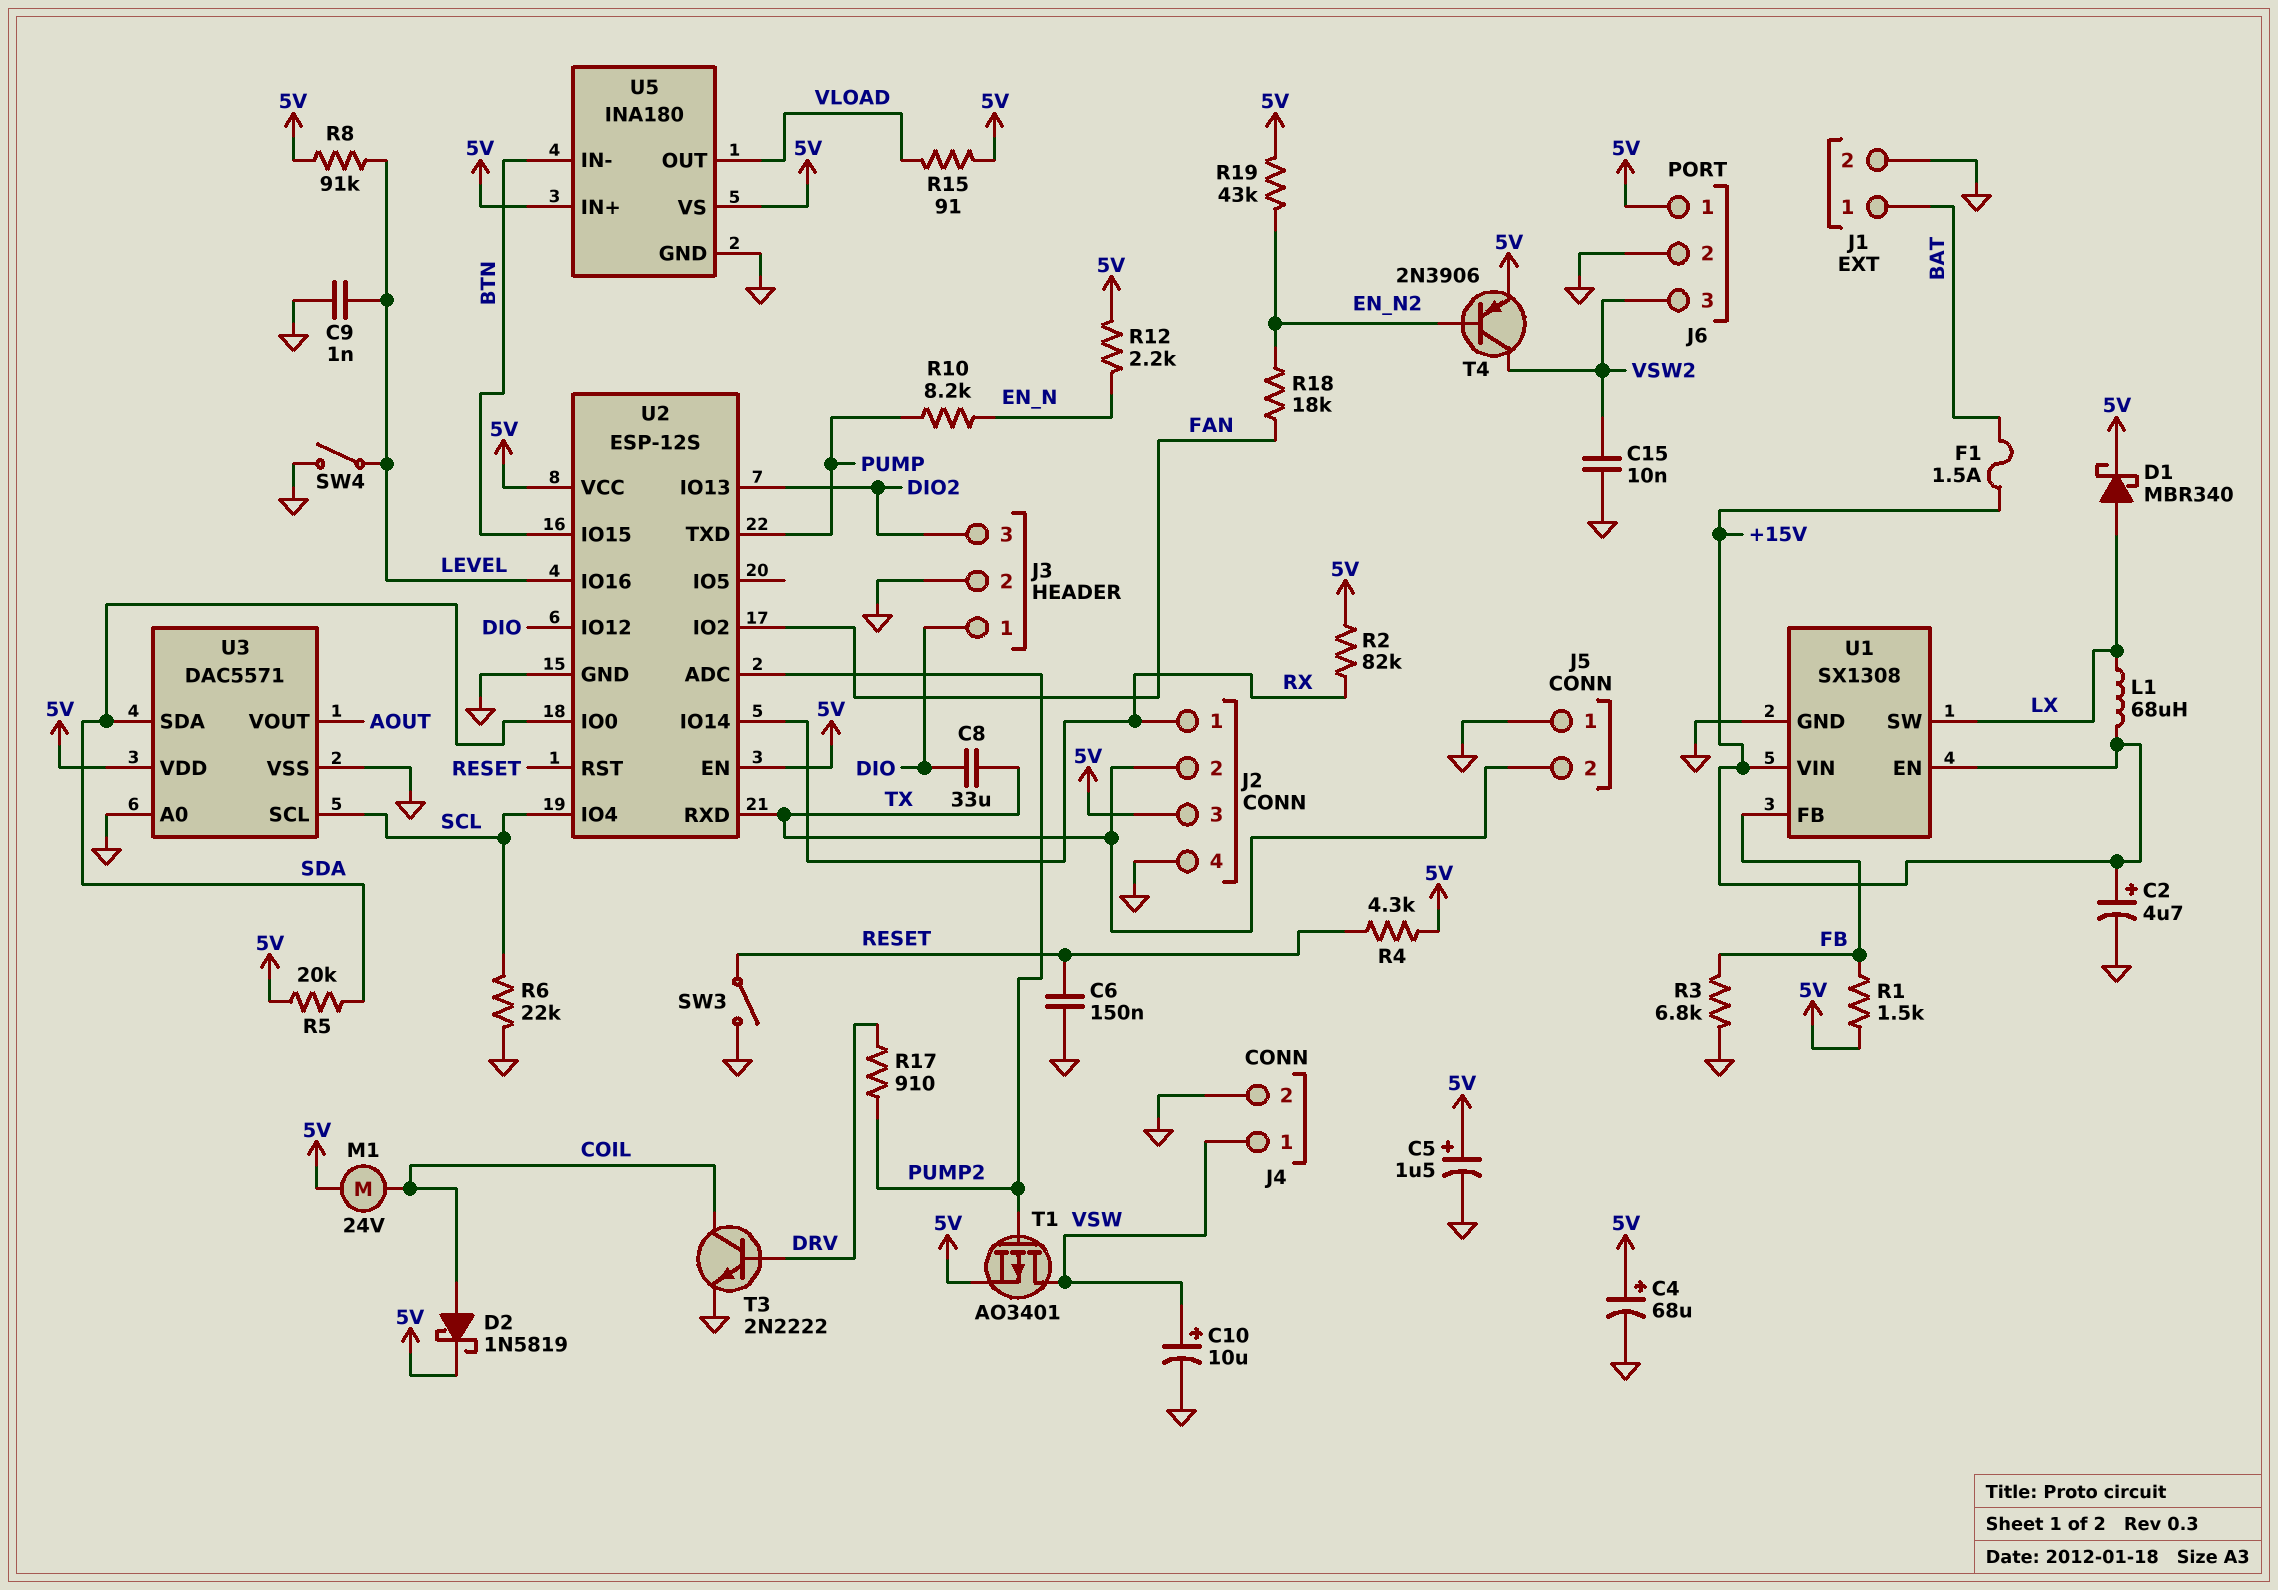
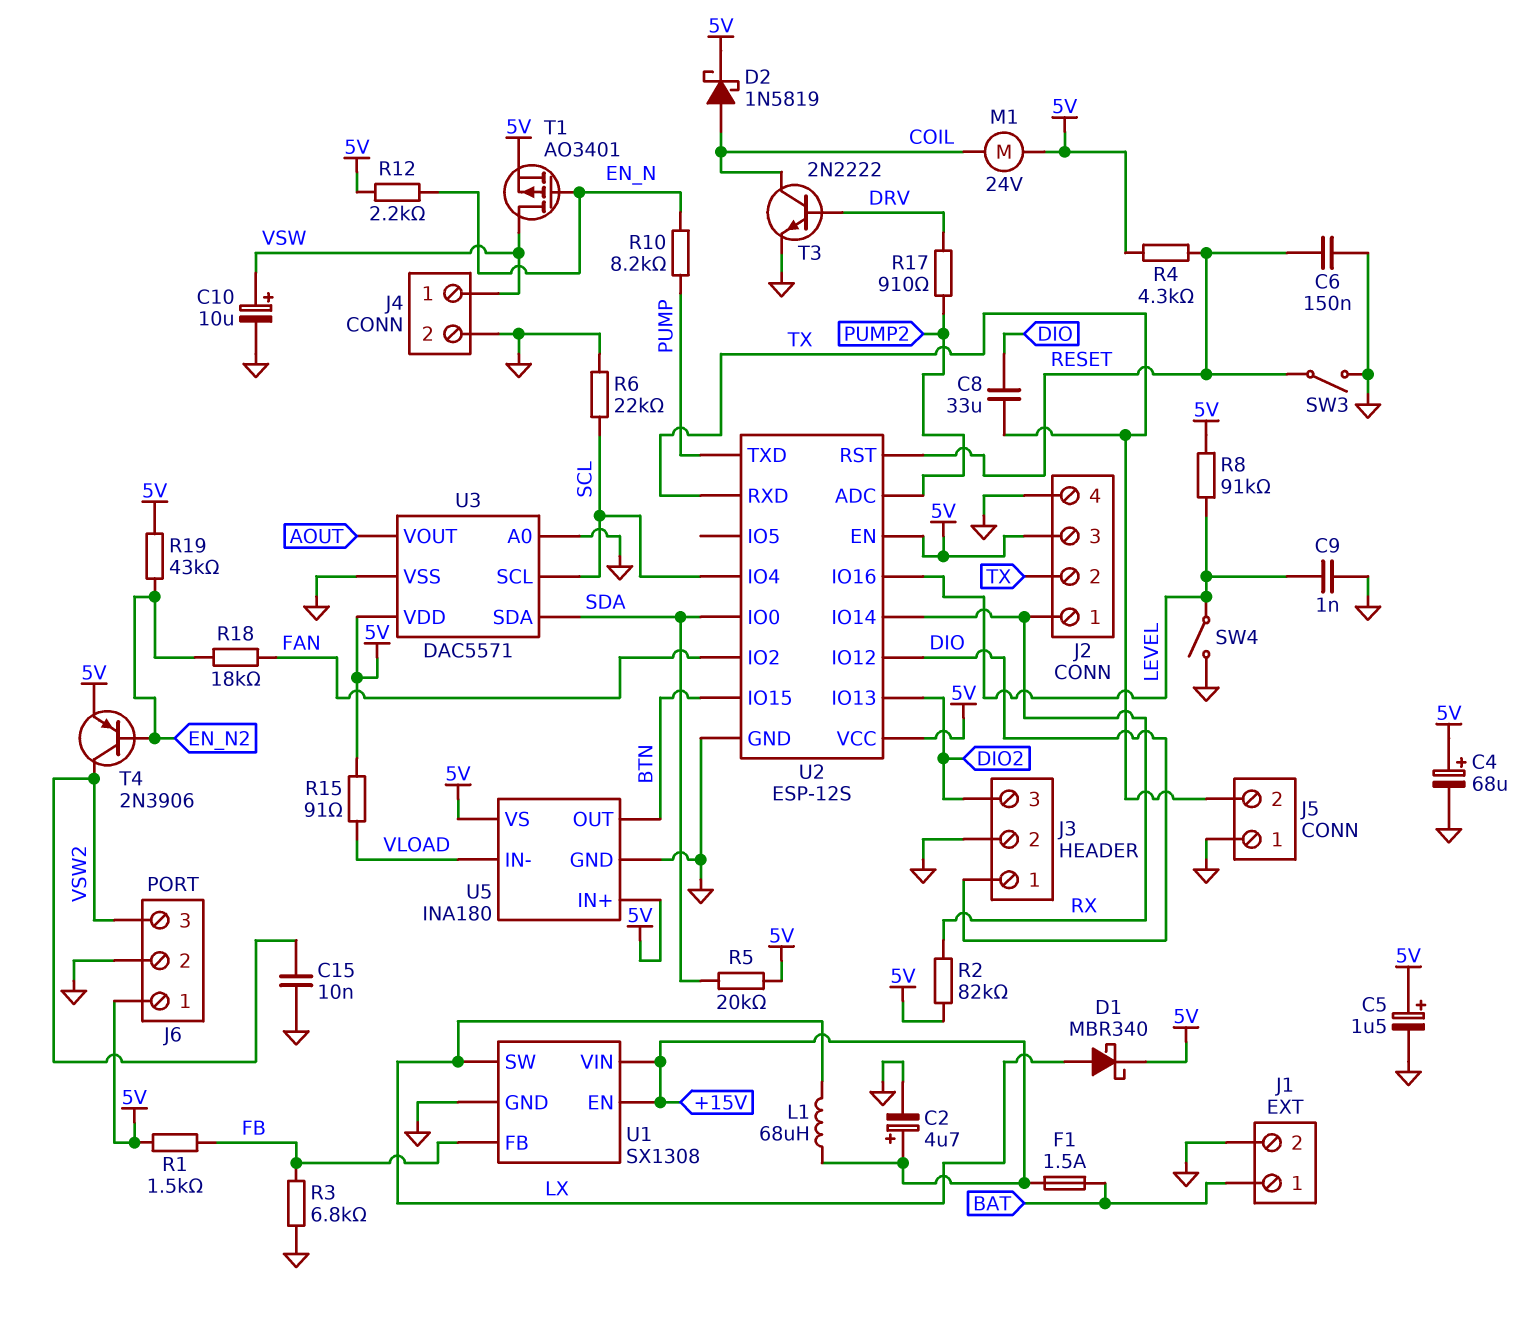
T1: PMOS AO3401 (G PUMP2, D VSW, S 5V) -> PMOS AO3401 (G EN_N, D VSW, S 5V)
U5 pin IN-: BTN -> VLOAD
U5 pin OUT: VLOAD -> BTN

